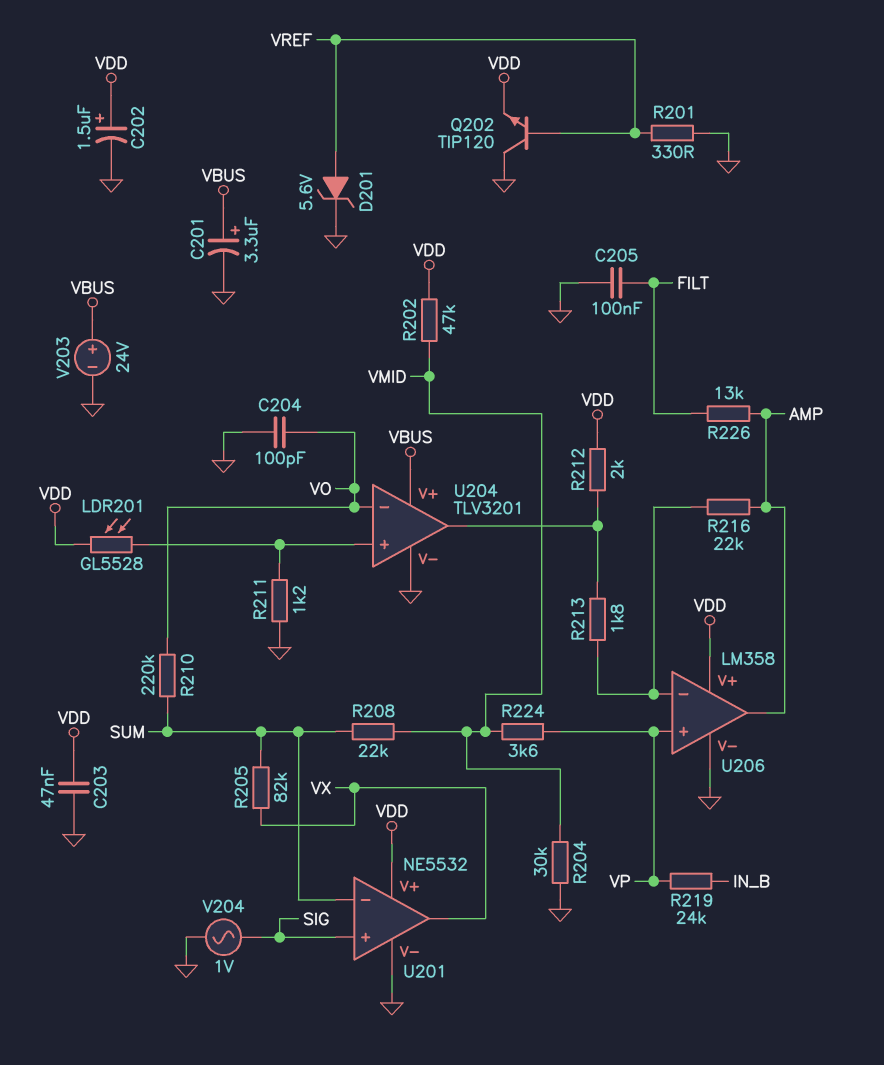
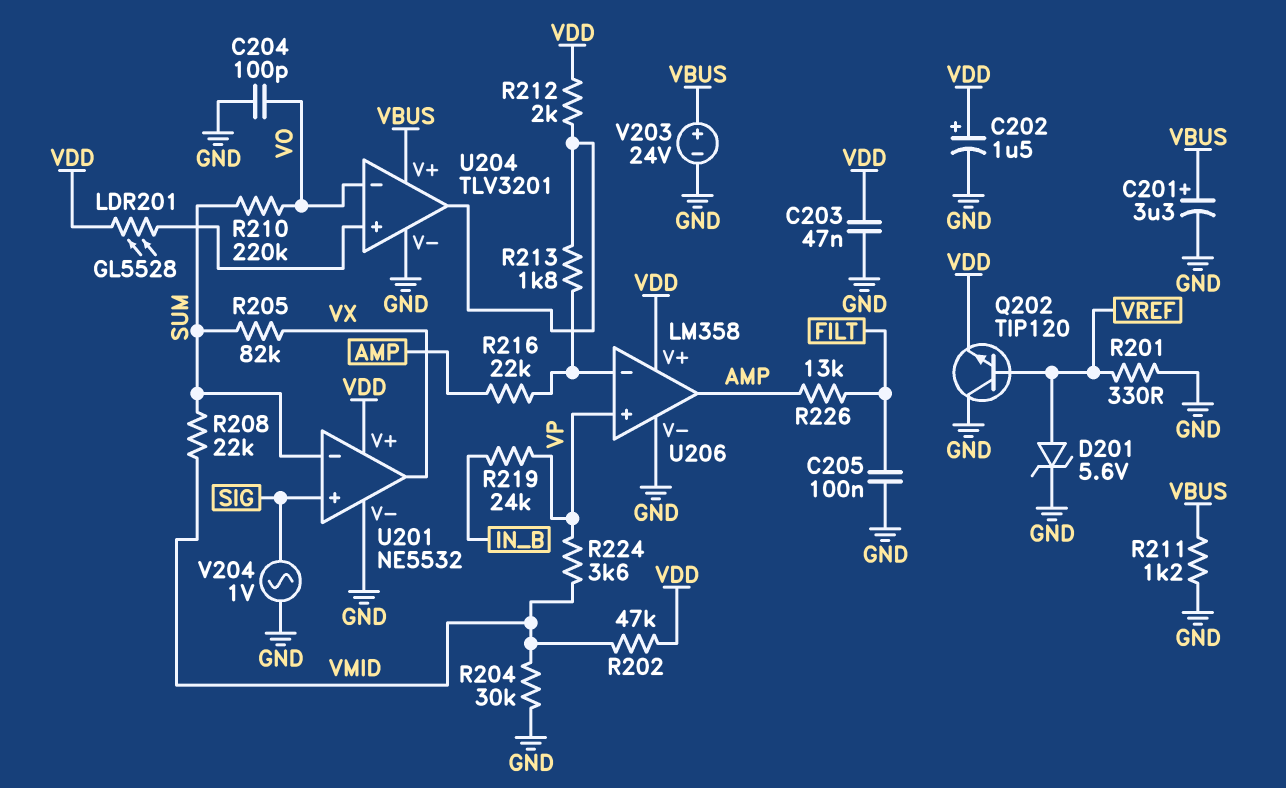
R211: 1.2k (GND, U204/in+) -> 1.2k (GND, VBUS)

